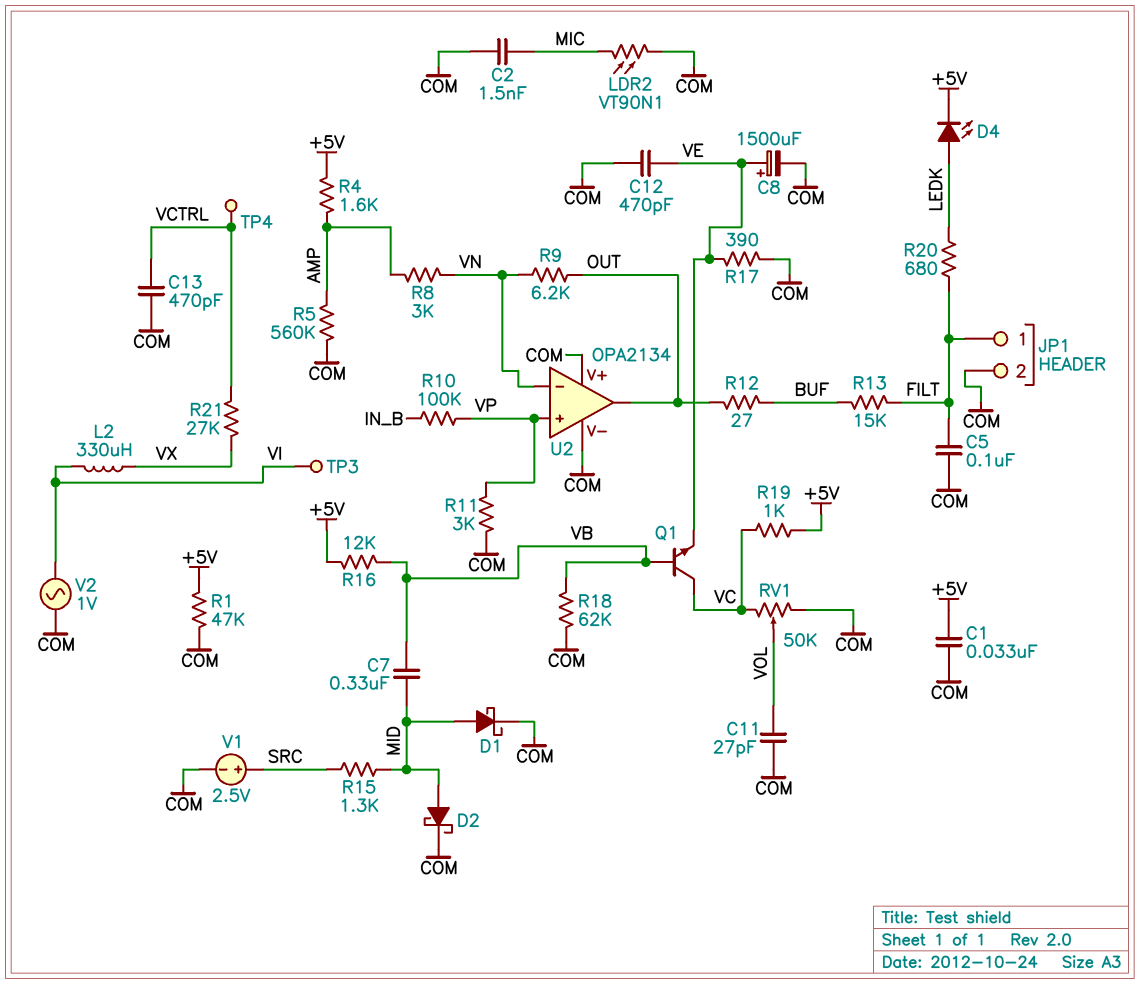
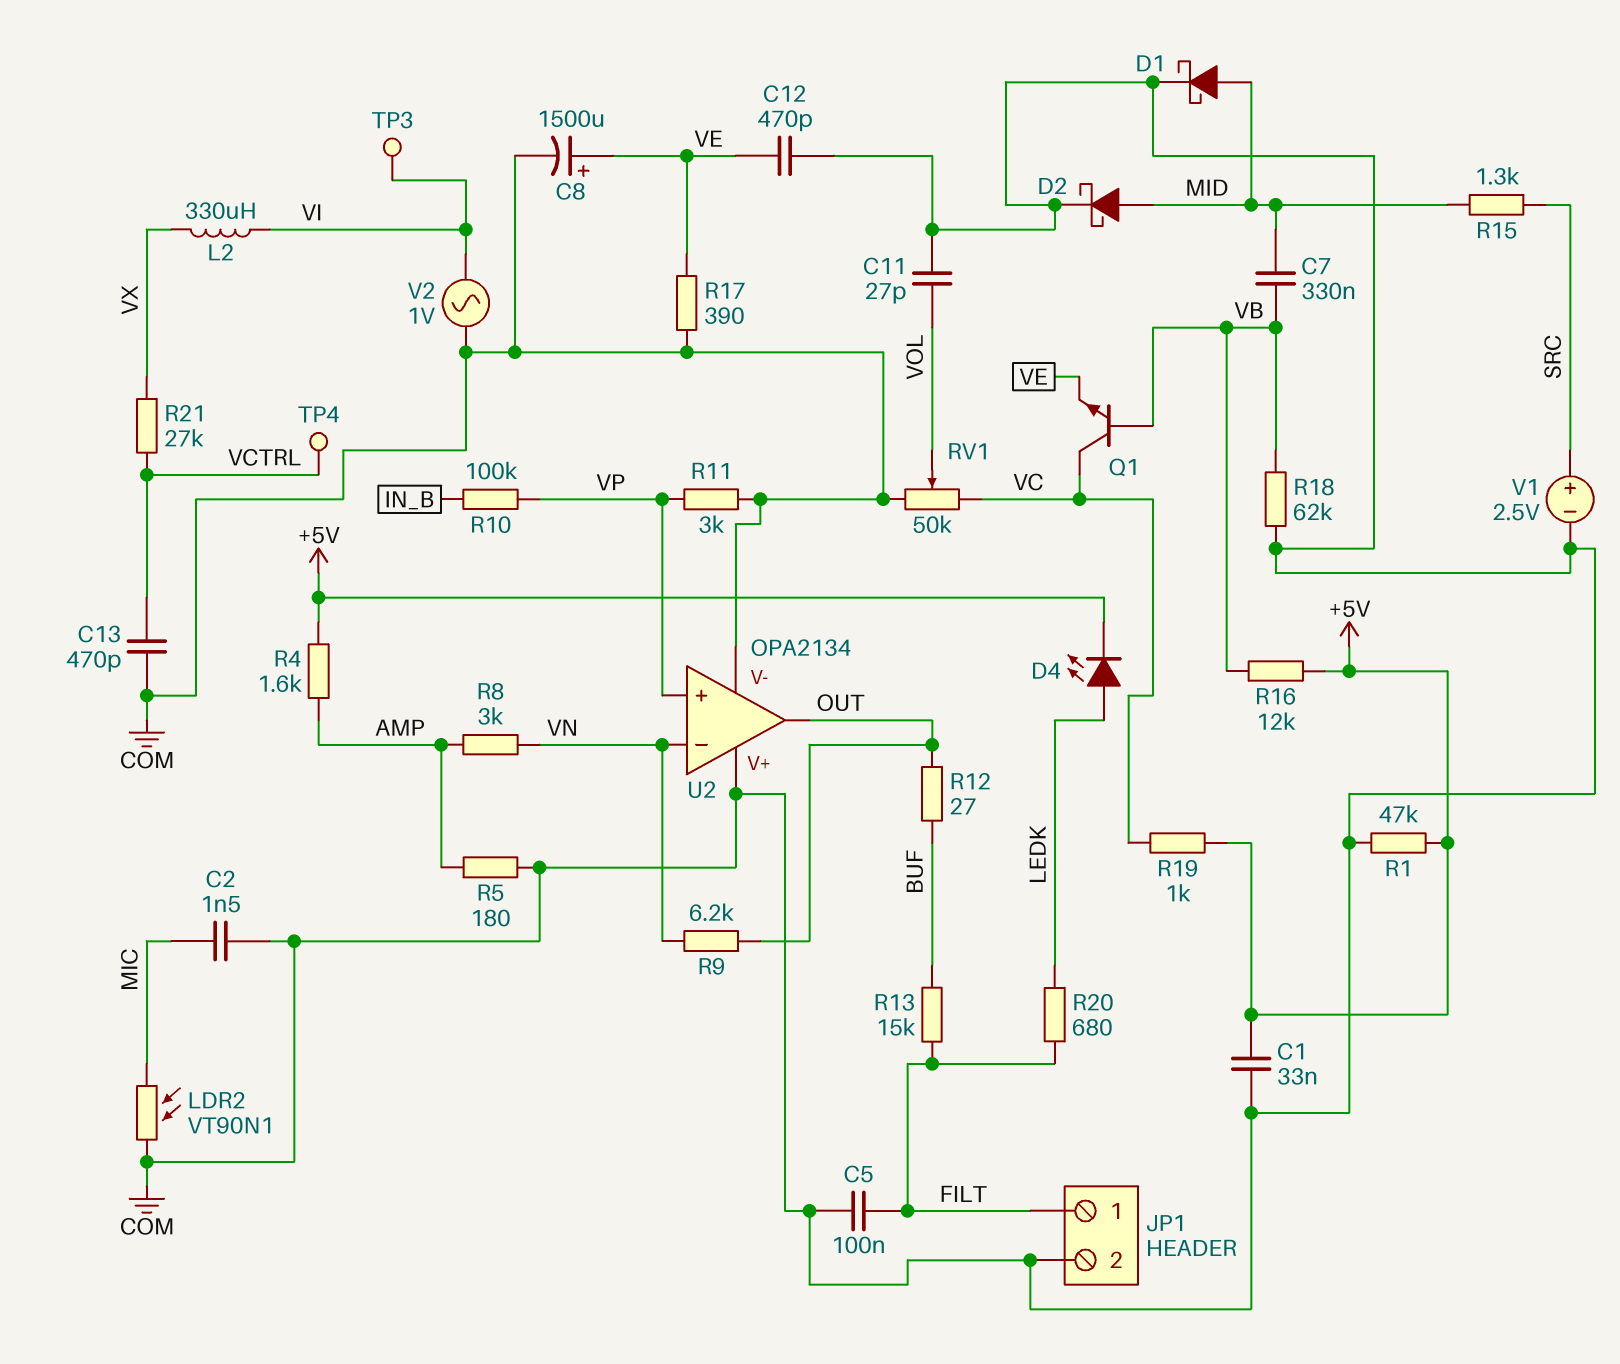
R5: 560k (AMP, COM) -> 180 (AMP, COM)

